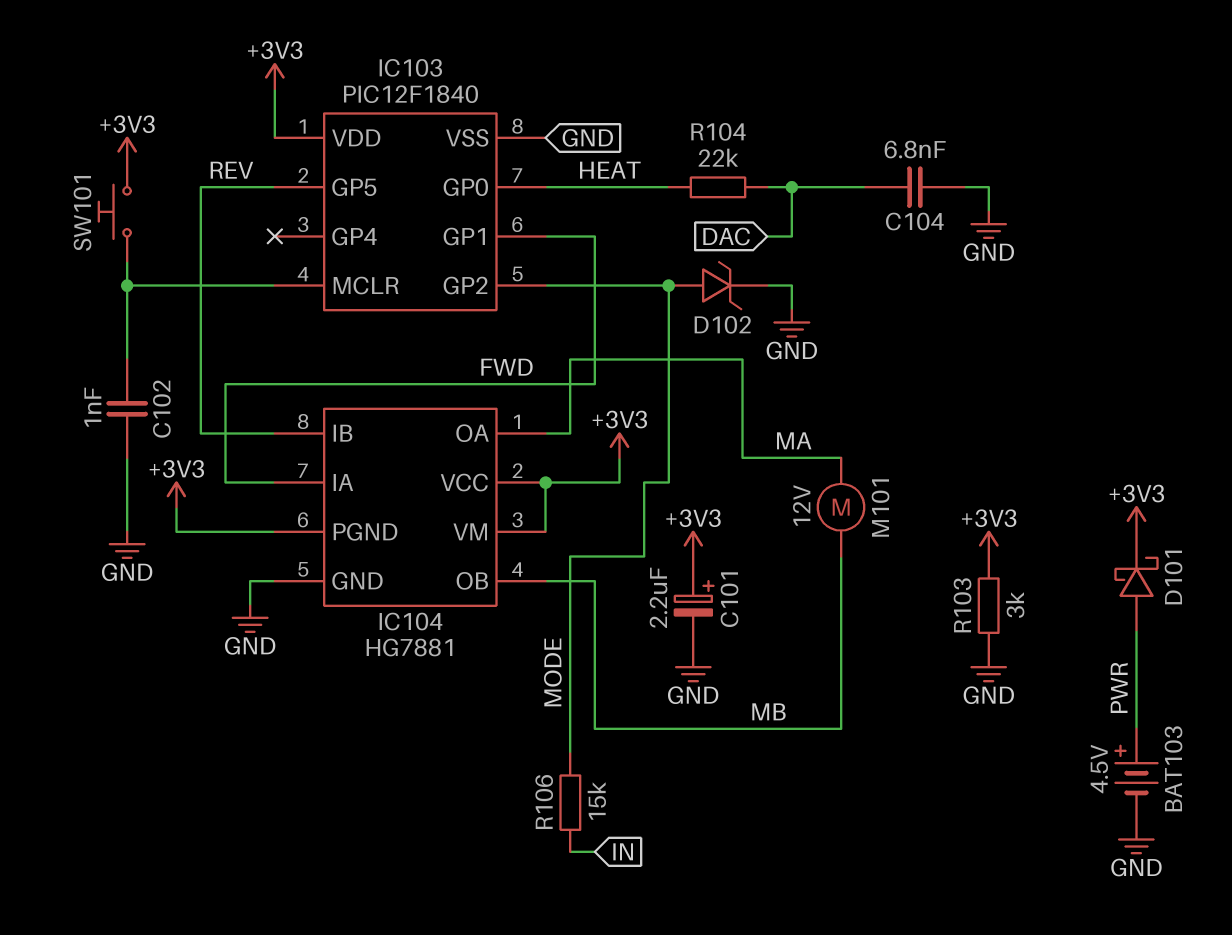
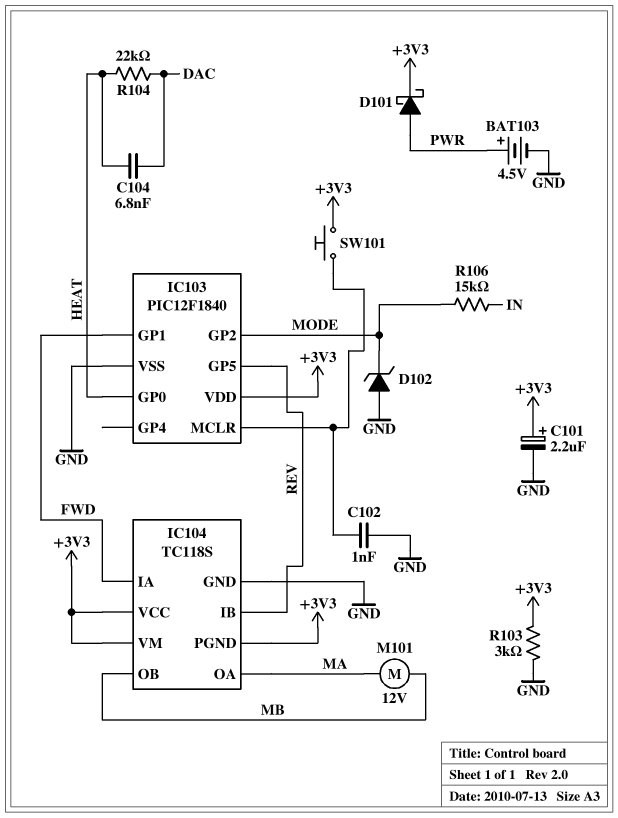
C104: 6.8nF (DAC, GND) -> 6.8nF (DAC, HEAT)
D102: zener (A MODE, K GND) -> zener (A GND, K MODE)
IC104: HG7881 -> TC118S

